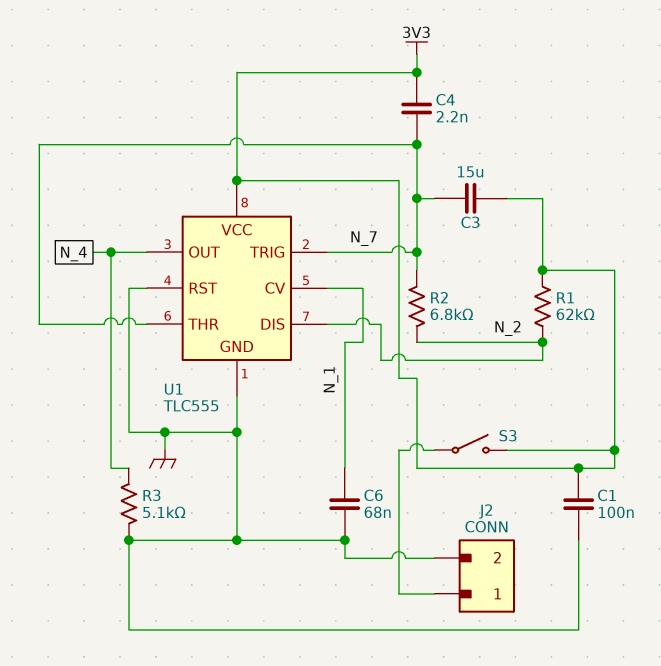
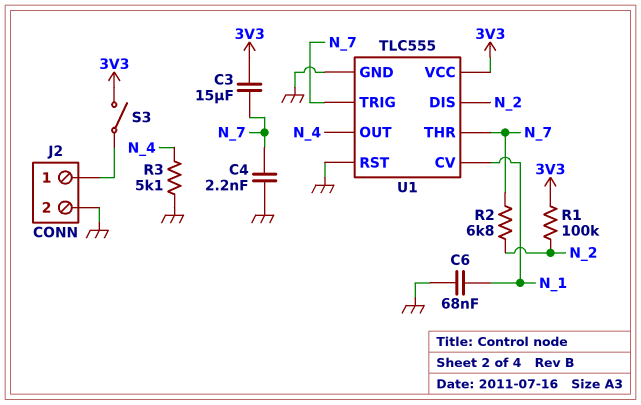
C1: 100nF (3V3, GND) -> none
C4: 2.2nF (3V3, N_7) -> 2.2nF (GND, N_7)
R1: 62k (3V3, N_2) -> 100k (3V3, N_2)

